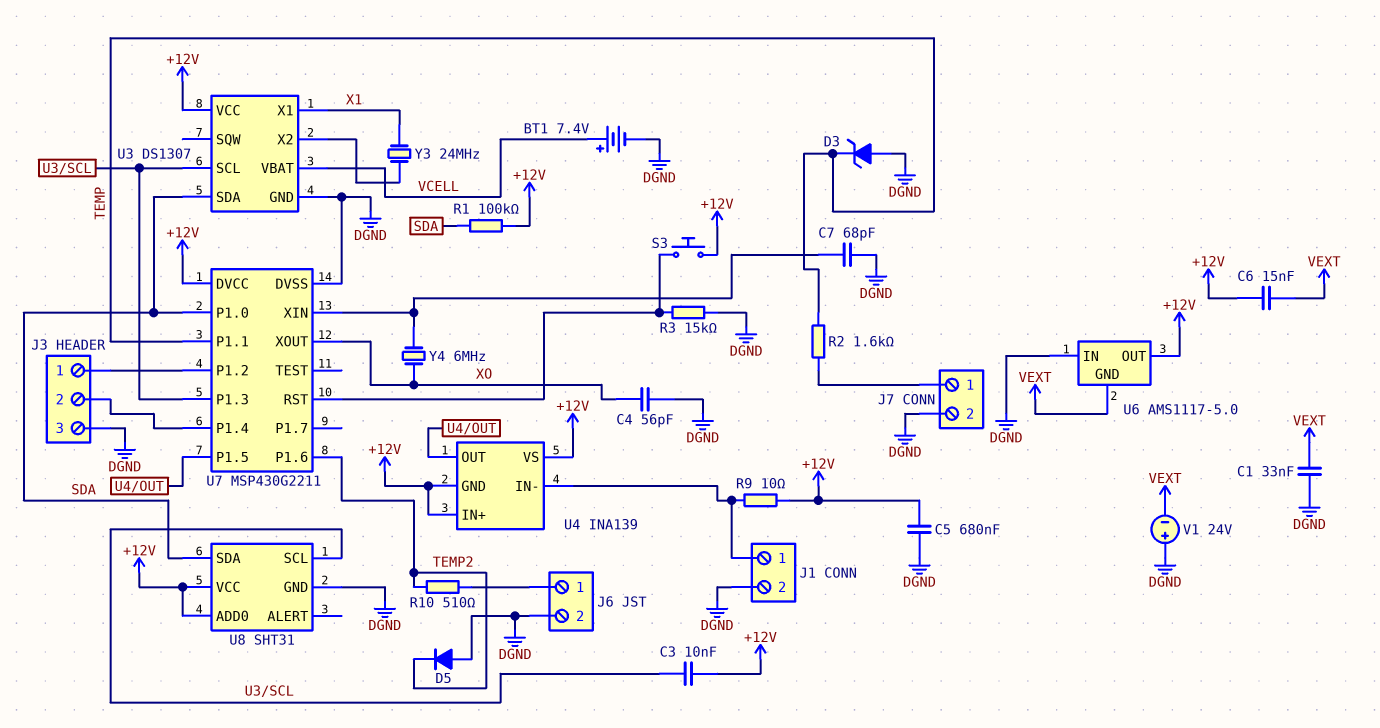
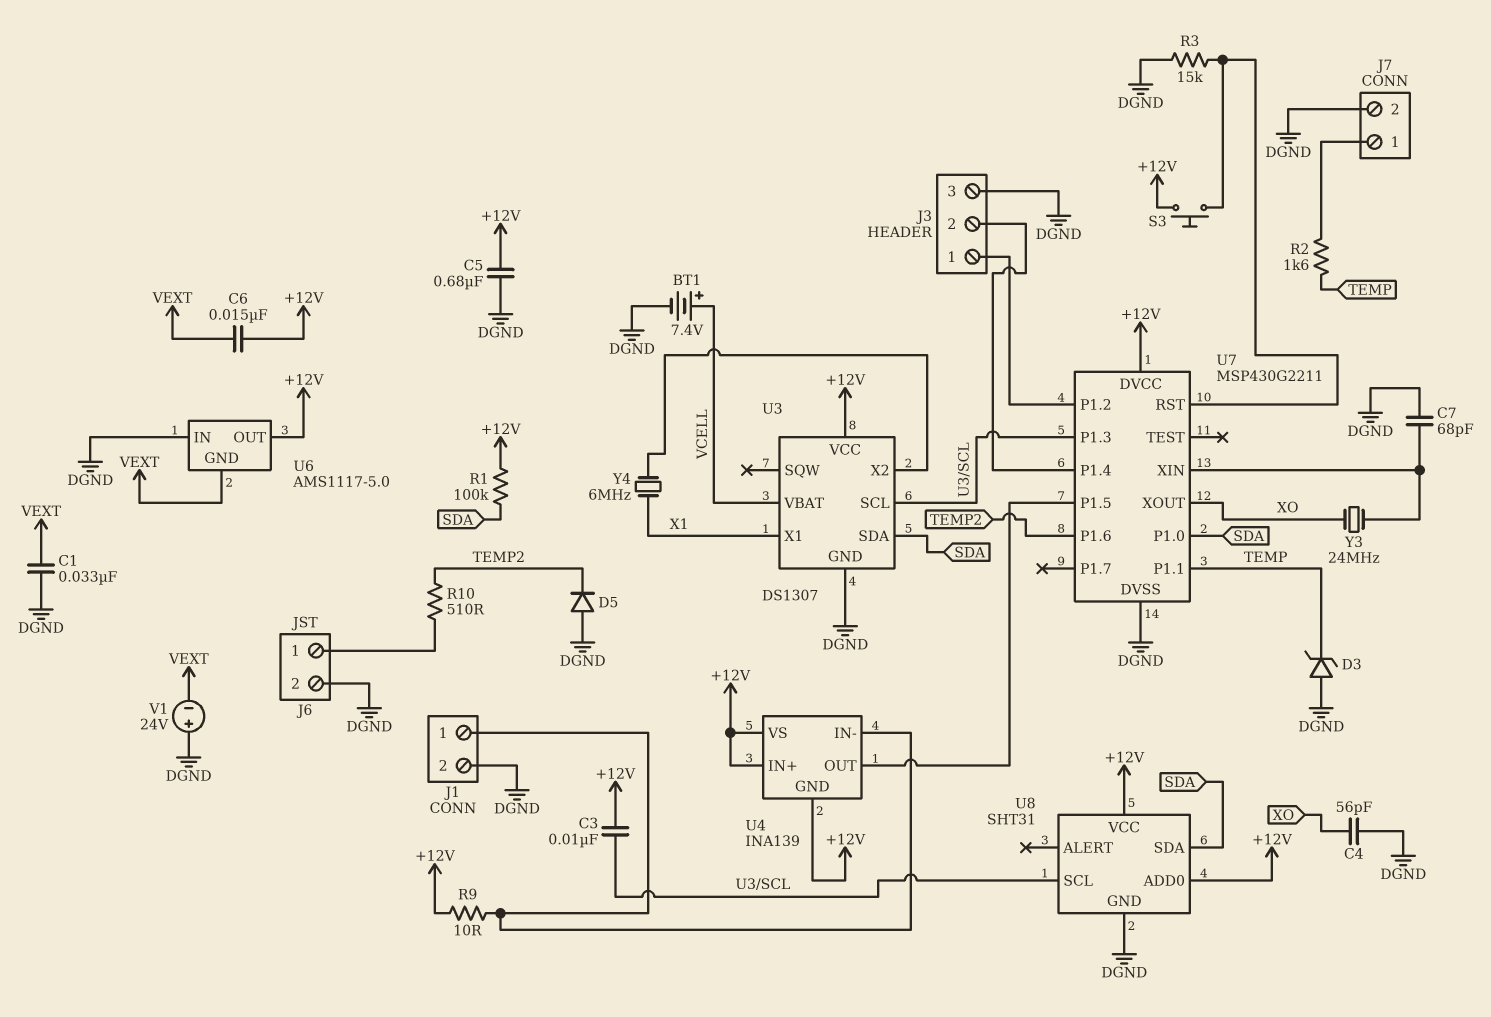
Y3: 24MHz (U3/X2, X1) -> 24MHz (U7/XIN, XO)
Y4: 6MHz (U7/XIN, XO) -> 6MHz (U3/X2, X1)

